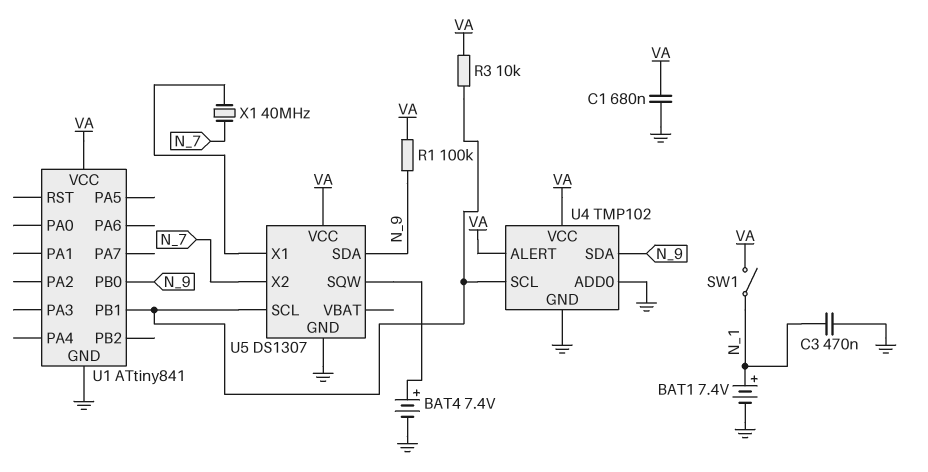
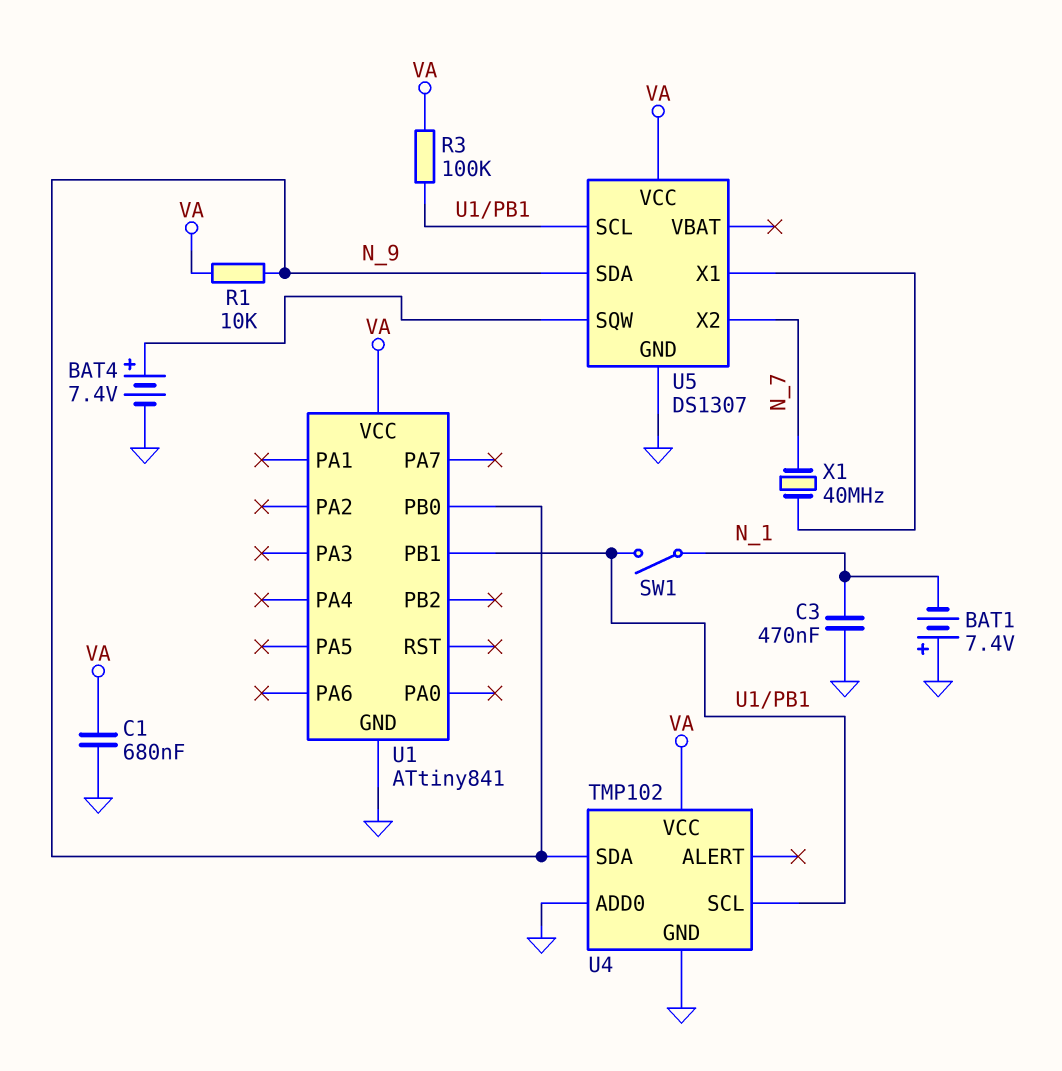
BAT1: 7.4V (plus N_1, minus GND) -> 7.4V (plus GND, minus N_1)
R1: 100k (N_9, VA) -> 10k (N_9, VA)
R3: 10k (U1/PB1, VA) -> 100k (U1/PB1, VA)
SW1: switch (N_1, VA) -> switch (N_1, U1/PB1)
U4 pin ALERT: VA -> none

